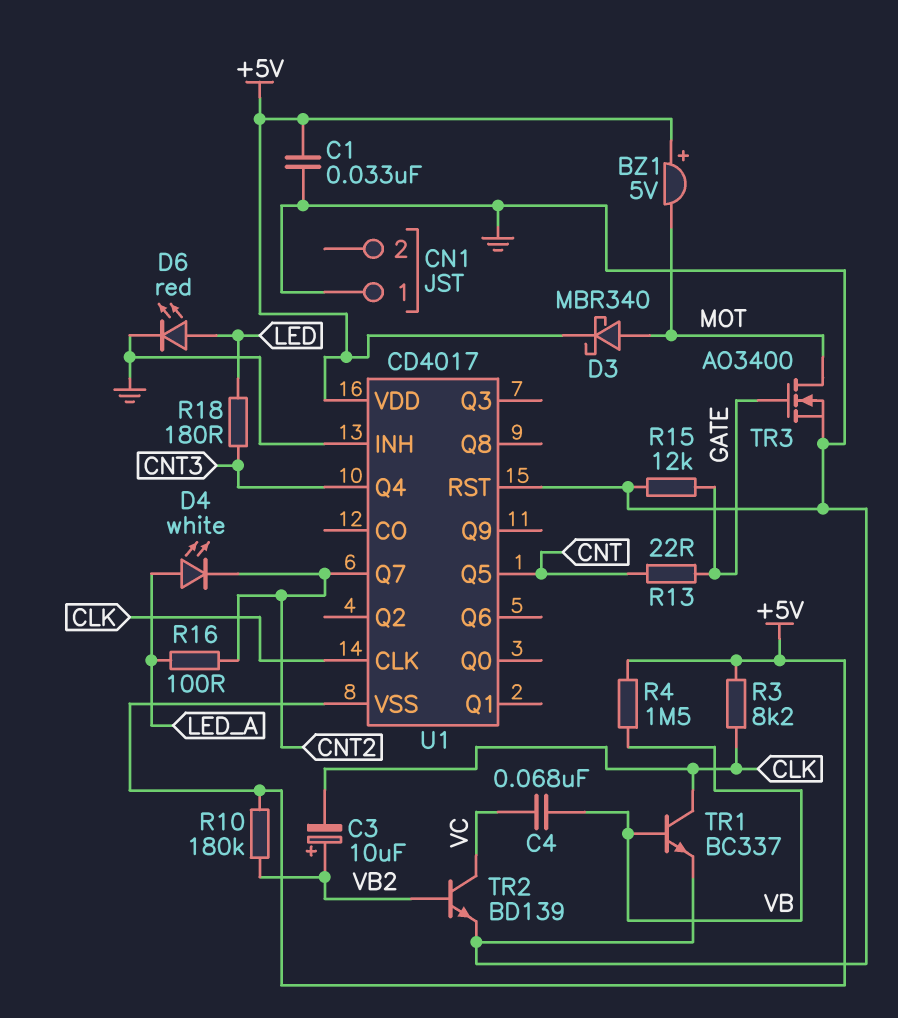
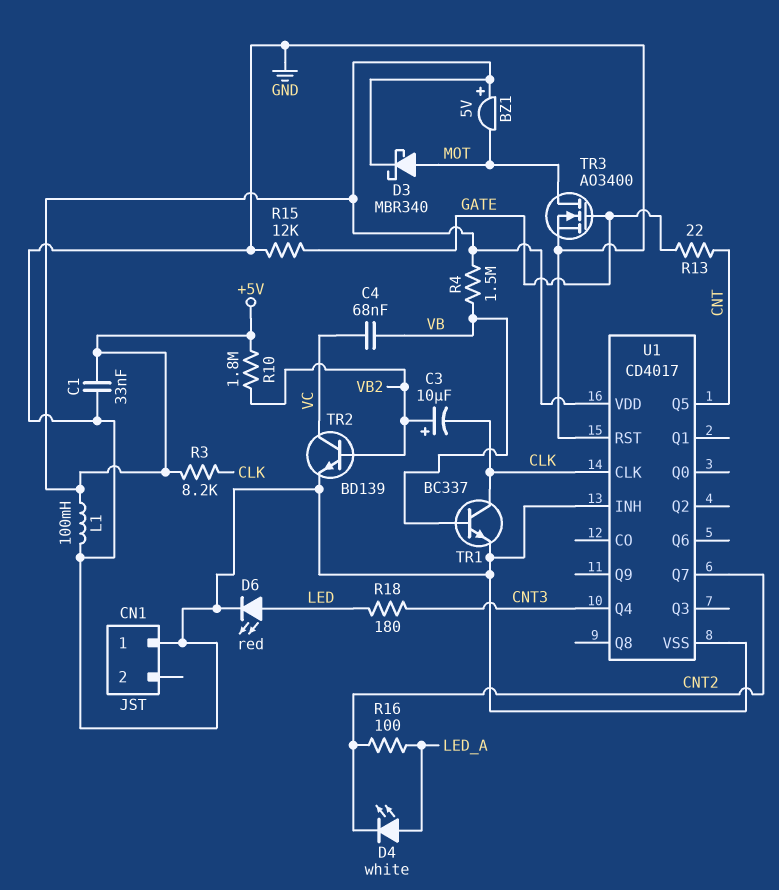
L1: none -> 100mH (+5V, GND)
R10: 180k (+5V, VB2) -> 1.8M (+5V, VB2)
U1 pin VSS: +5V -> GND

